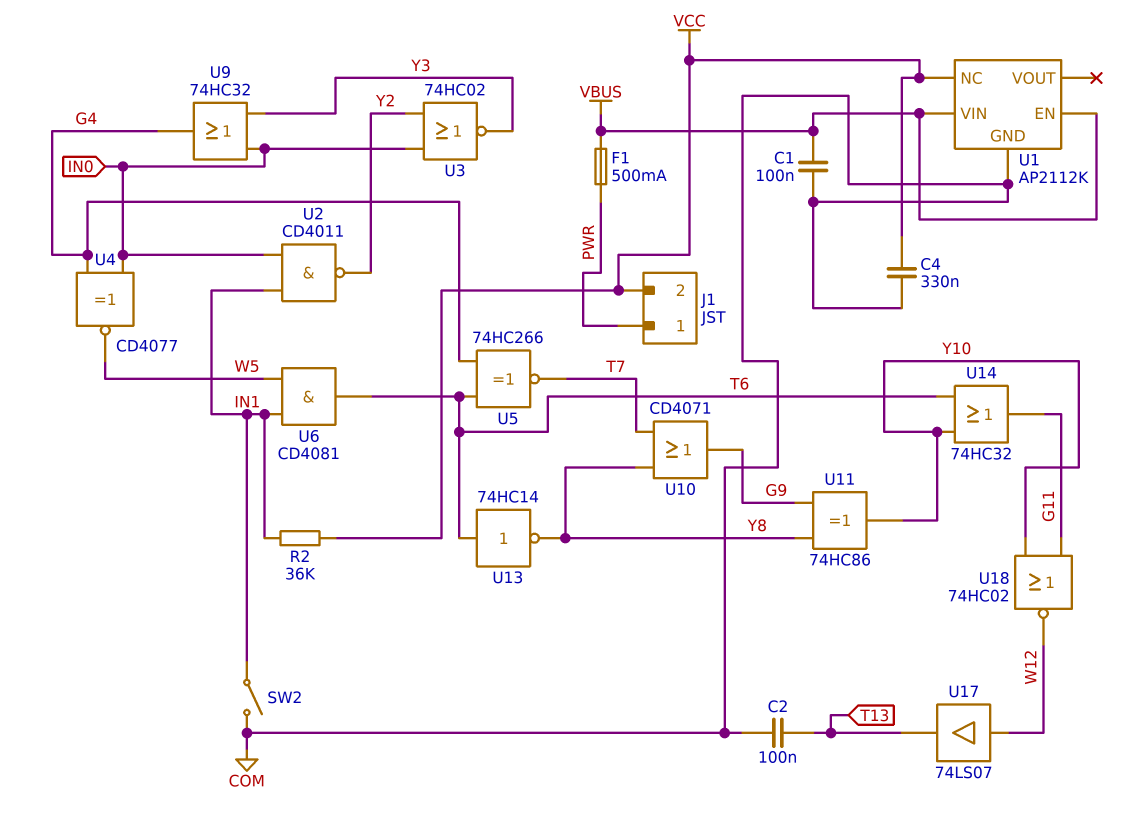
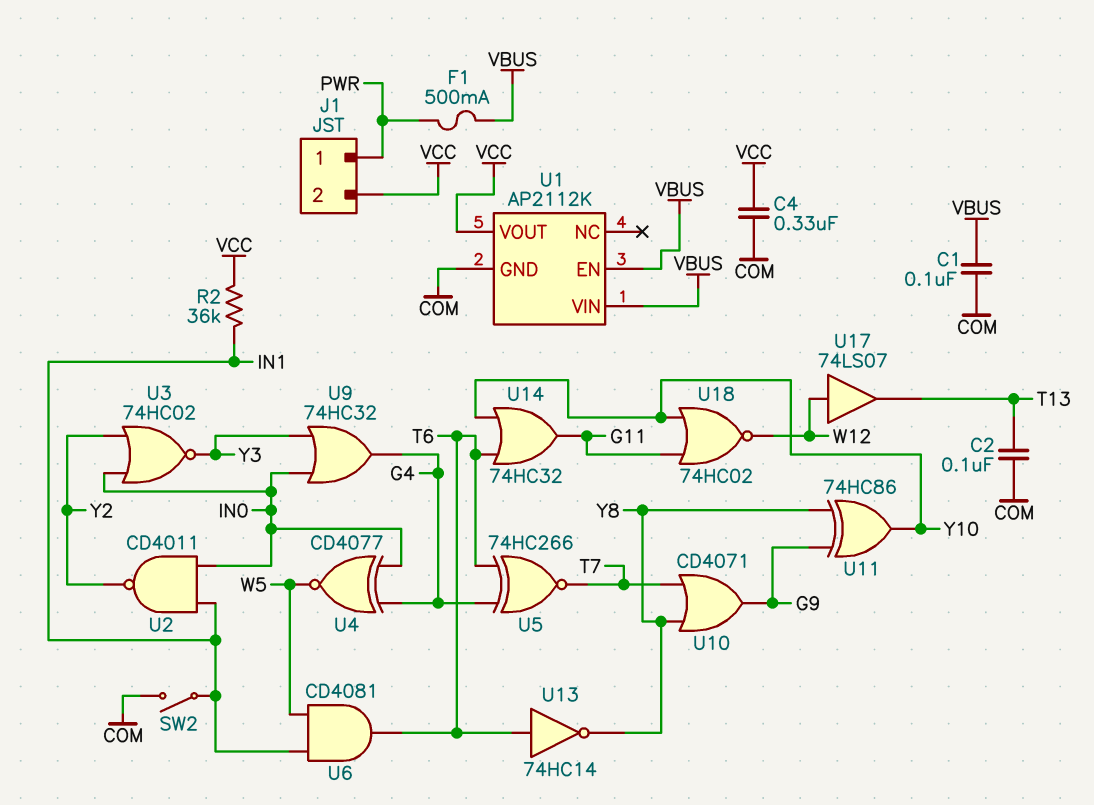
U1 pin NC: VCC -> none
U1 pin VOUT: none -> VCC

